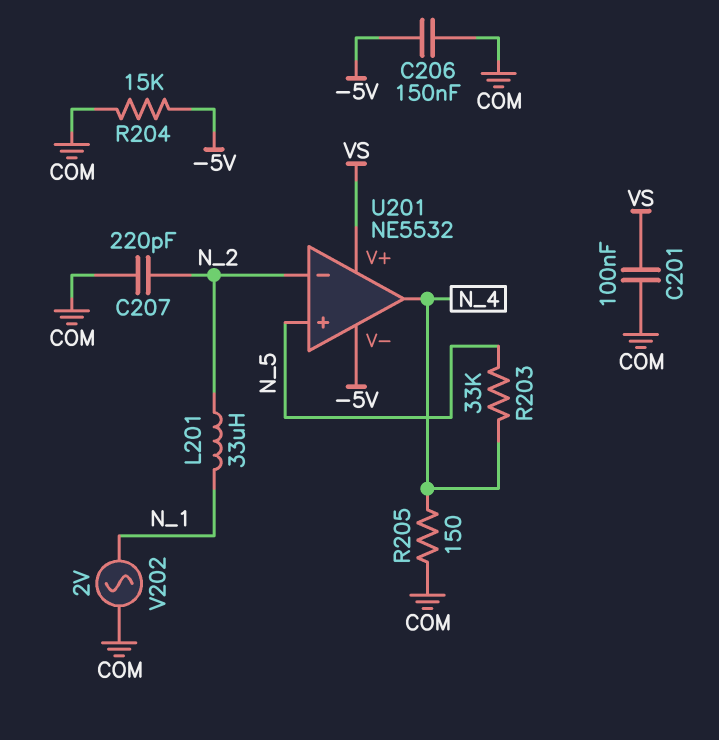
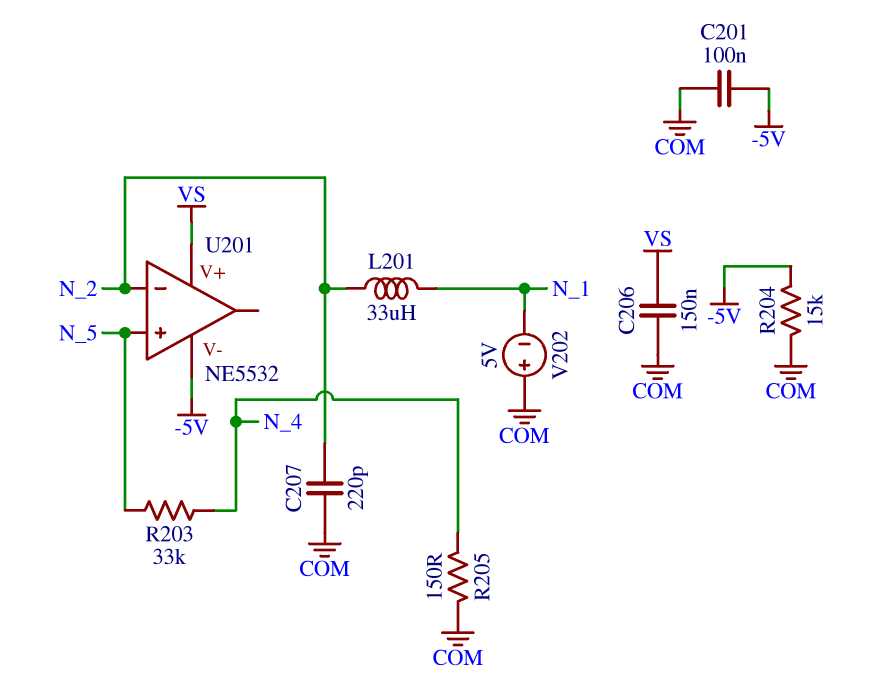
C201: 100nF (COM, VS) -> 100nF (-5V, COM)
C206: 150nF (-5V, COM) -> 150nF (COM, VS)
U201 pin out: N_4 -> none
V202: AC 2V (COM, N_1) -> 5V (plus COM, minus N_1)

